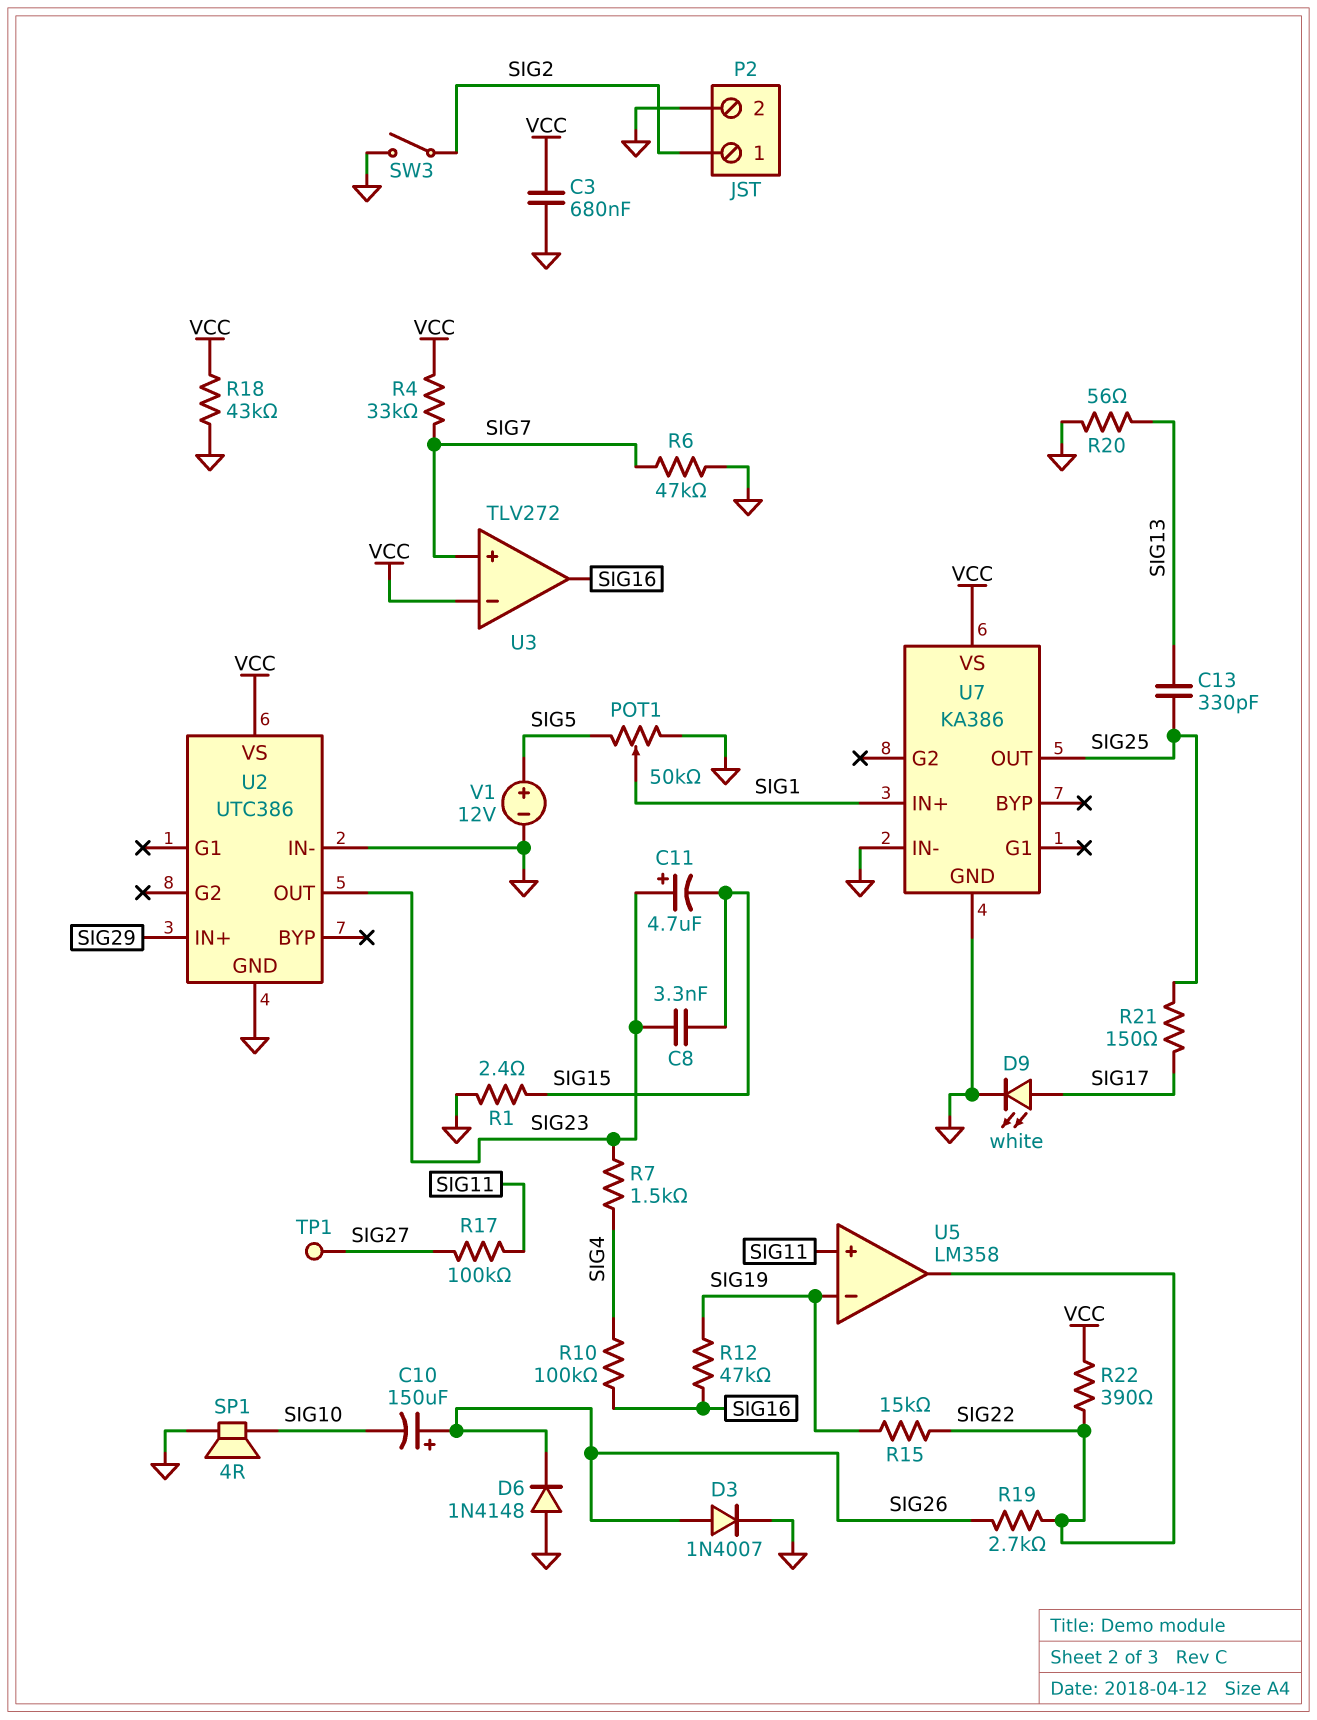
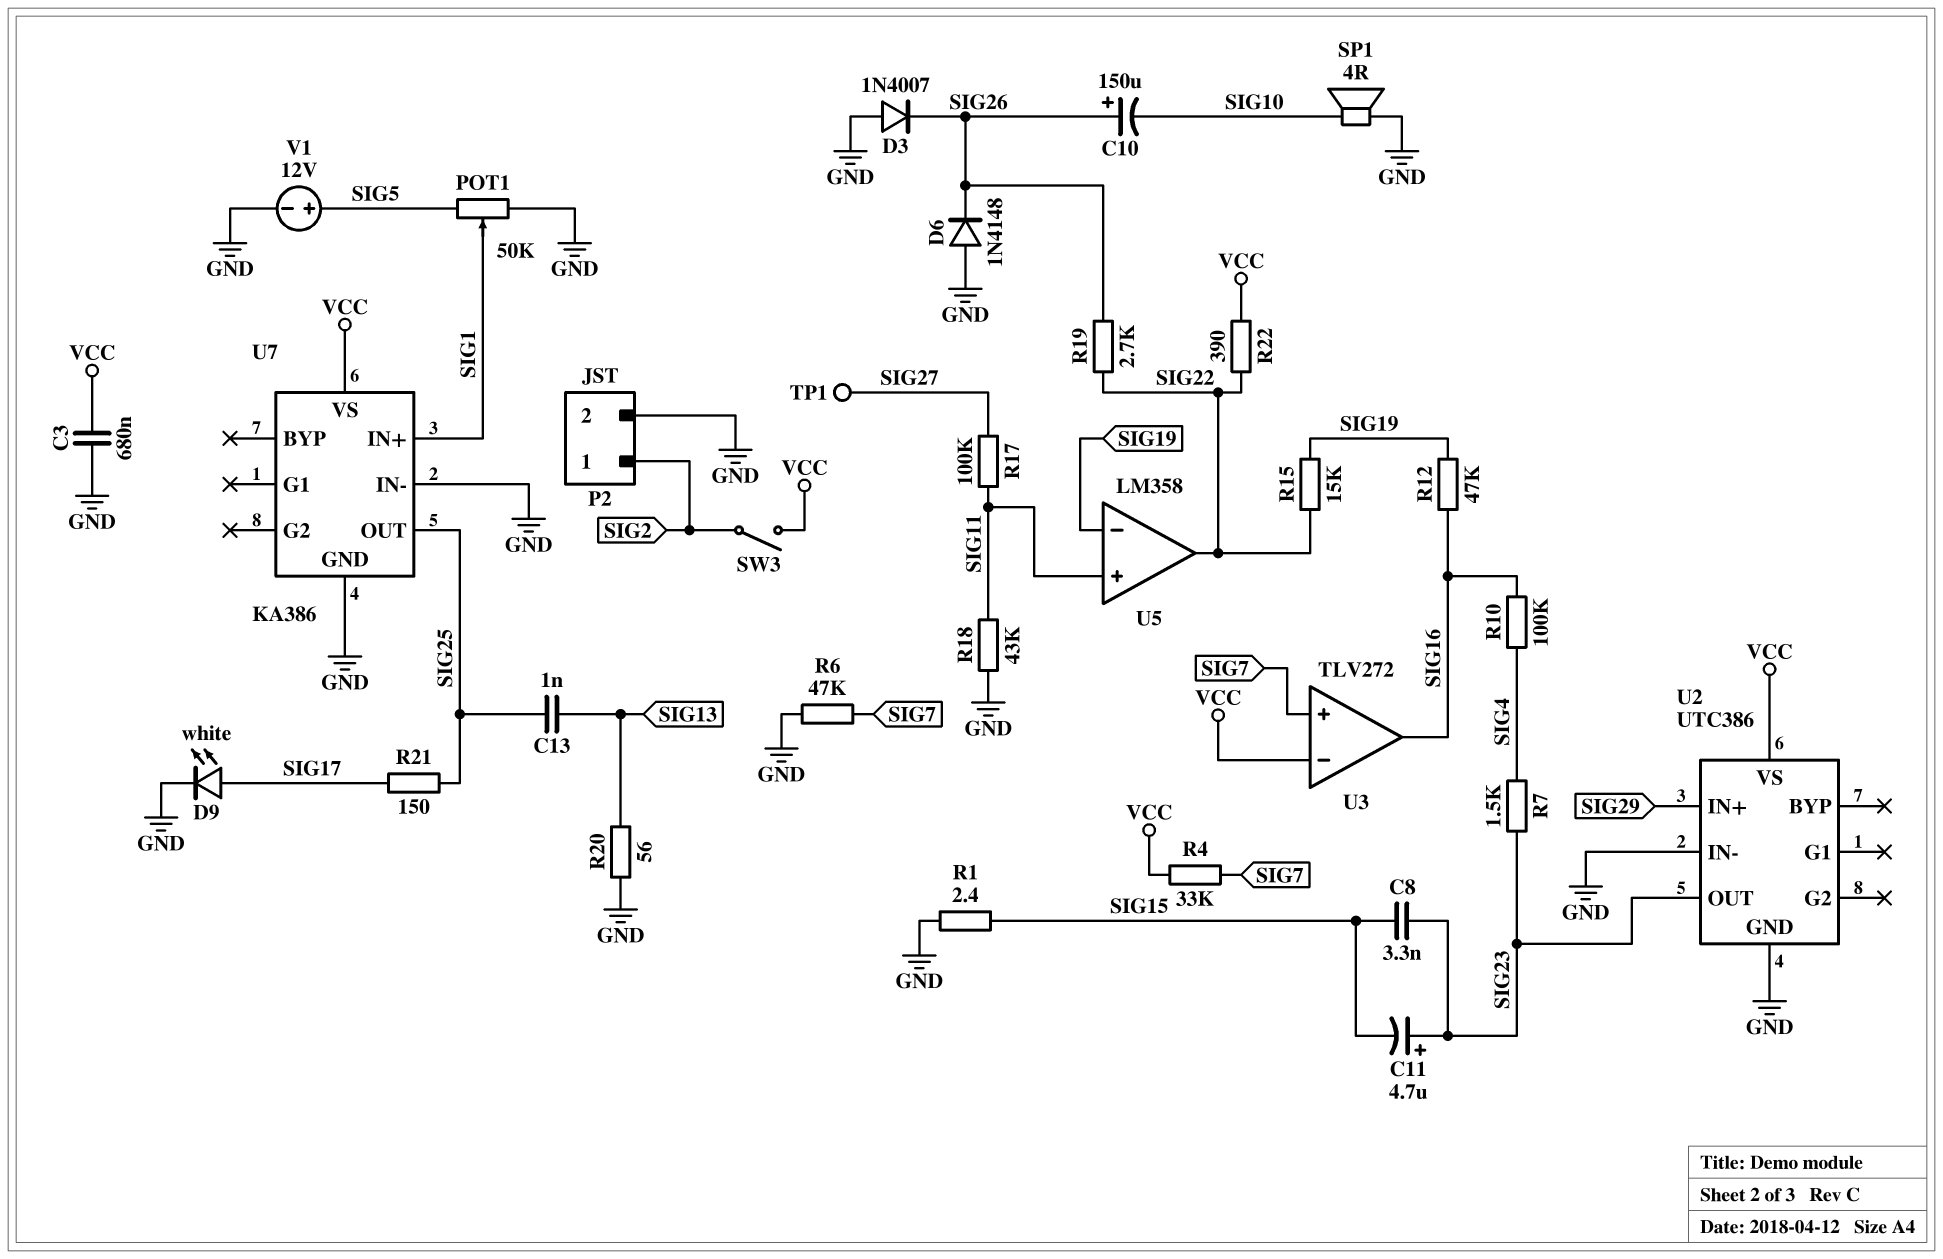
C13: 330pF (SIG13, SIG25) -> 1nF (SIG13, SIG25)
D3: diode 1N4007 (A SIG26, K GND) -> diode 1N4007 (A GND, K SIG26)
R18: 43k (GND, VCC) -> 43k (GND, SIG11)
SW3: switch (GND, SIG2) -> switch (SIG2, VCC)

